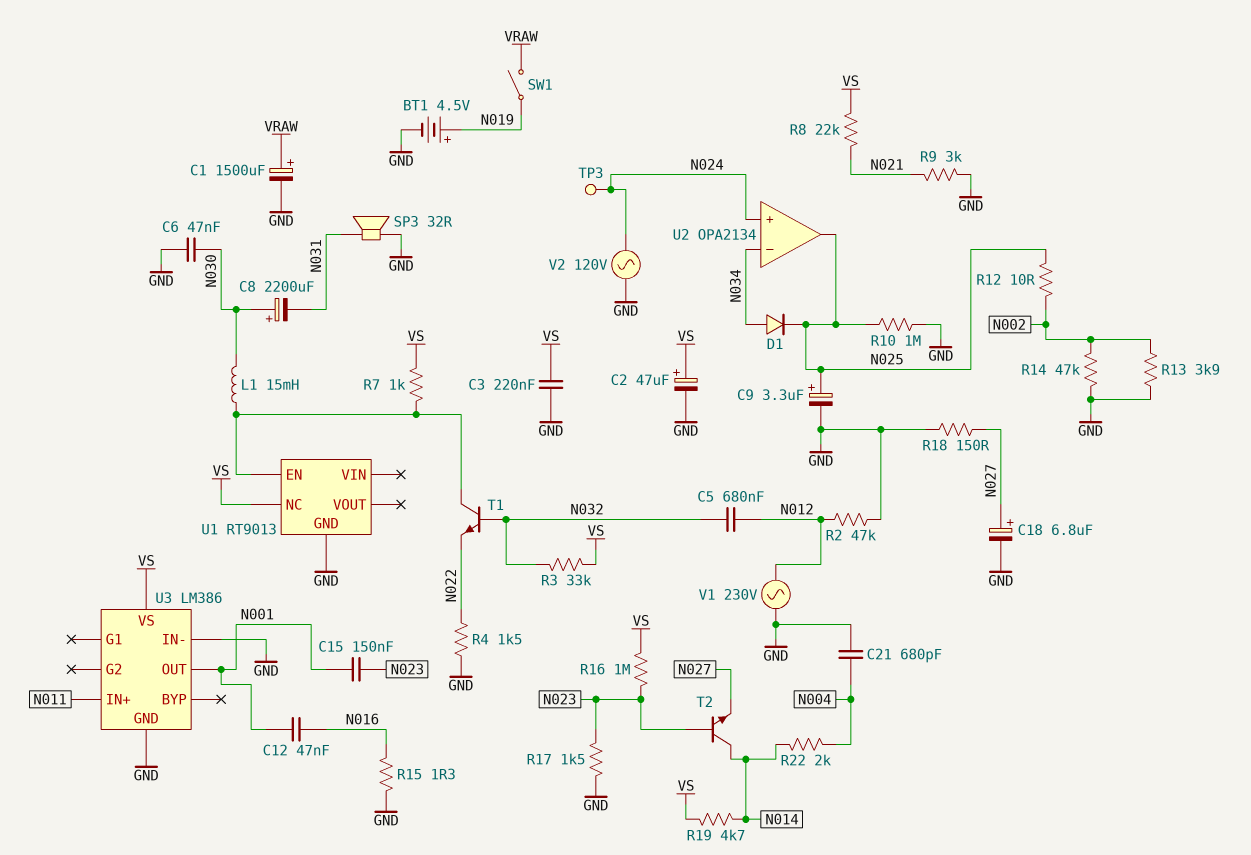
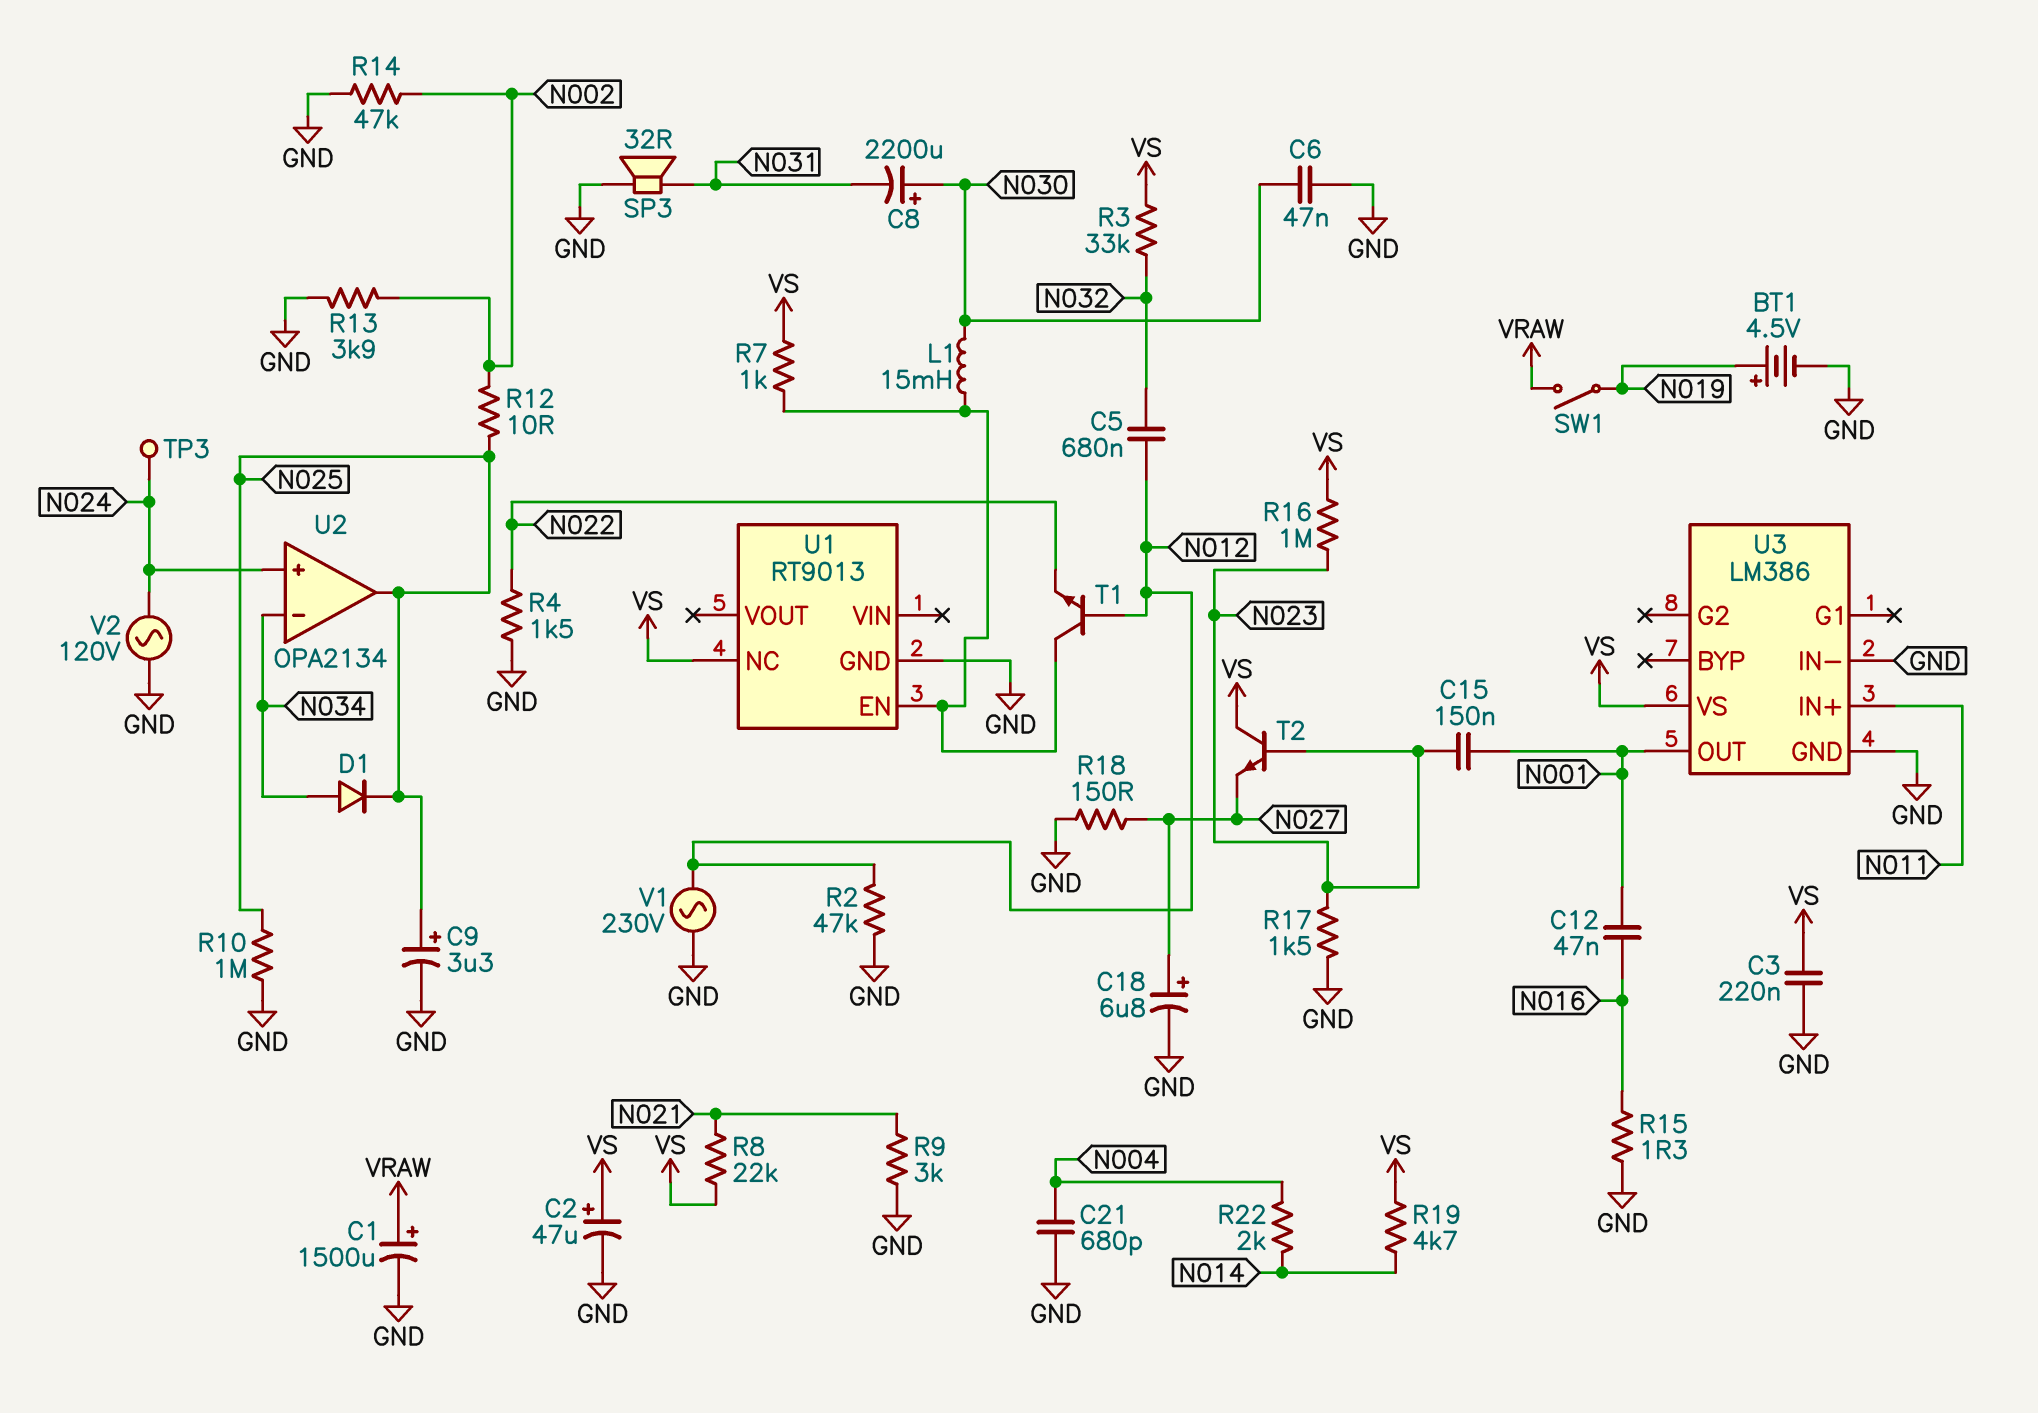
T1: NPN (B N032, C U1/EN, E N022) -> NPN (B N012, C U1/EN, E N022)
T2: NPN (B N023, C N014, E N027) -> NPN (B N023, C VS, E N027)

